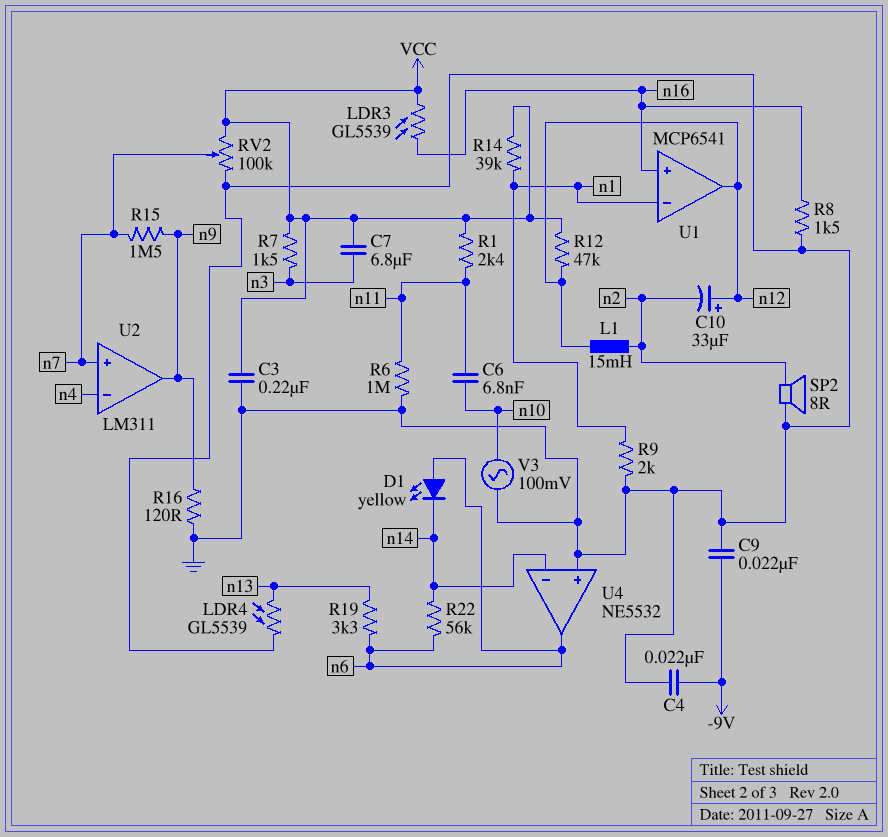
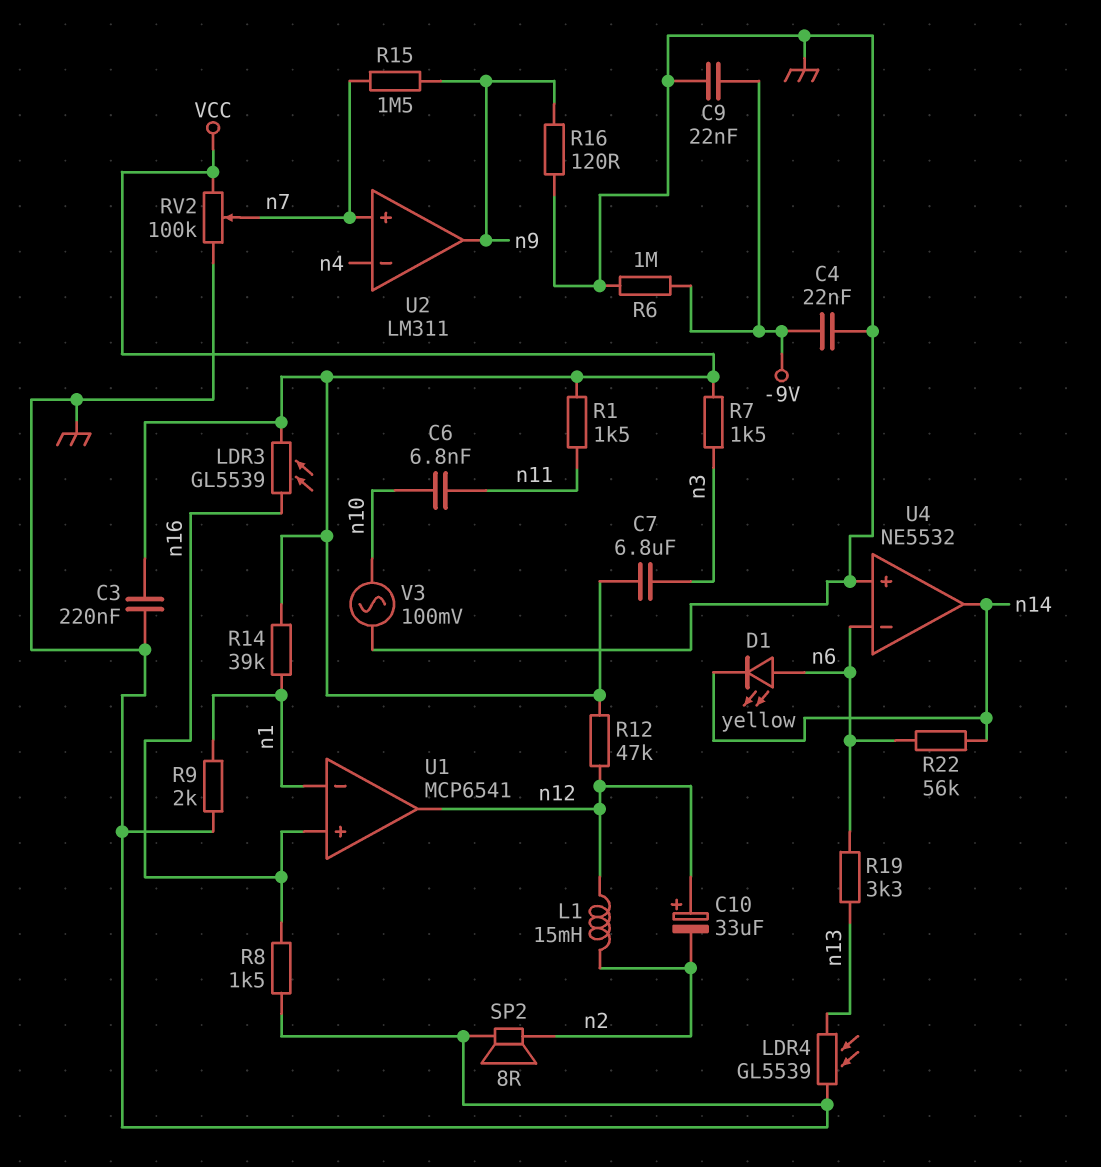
R1: 2.4k (VCC, n11) -> 1.5k (VCC, n11)
R6: 1M (GND, n11) -> 1M (-9V, GND)
U4 pin in-: n14 -> n6
U4 pin out: n6 -> n14

